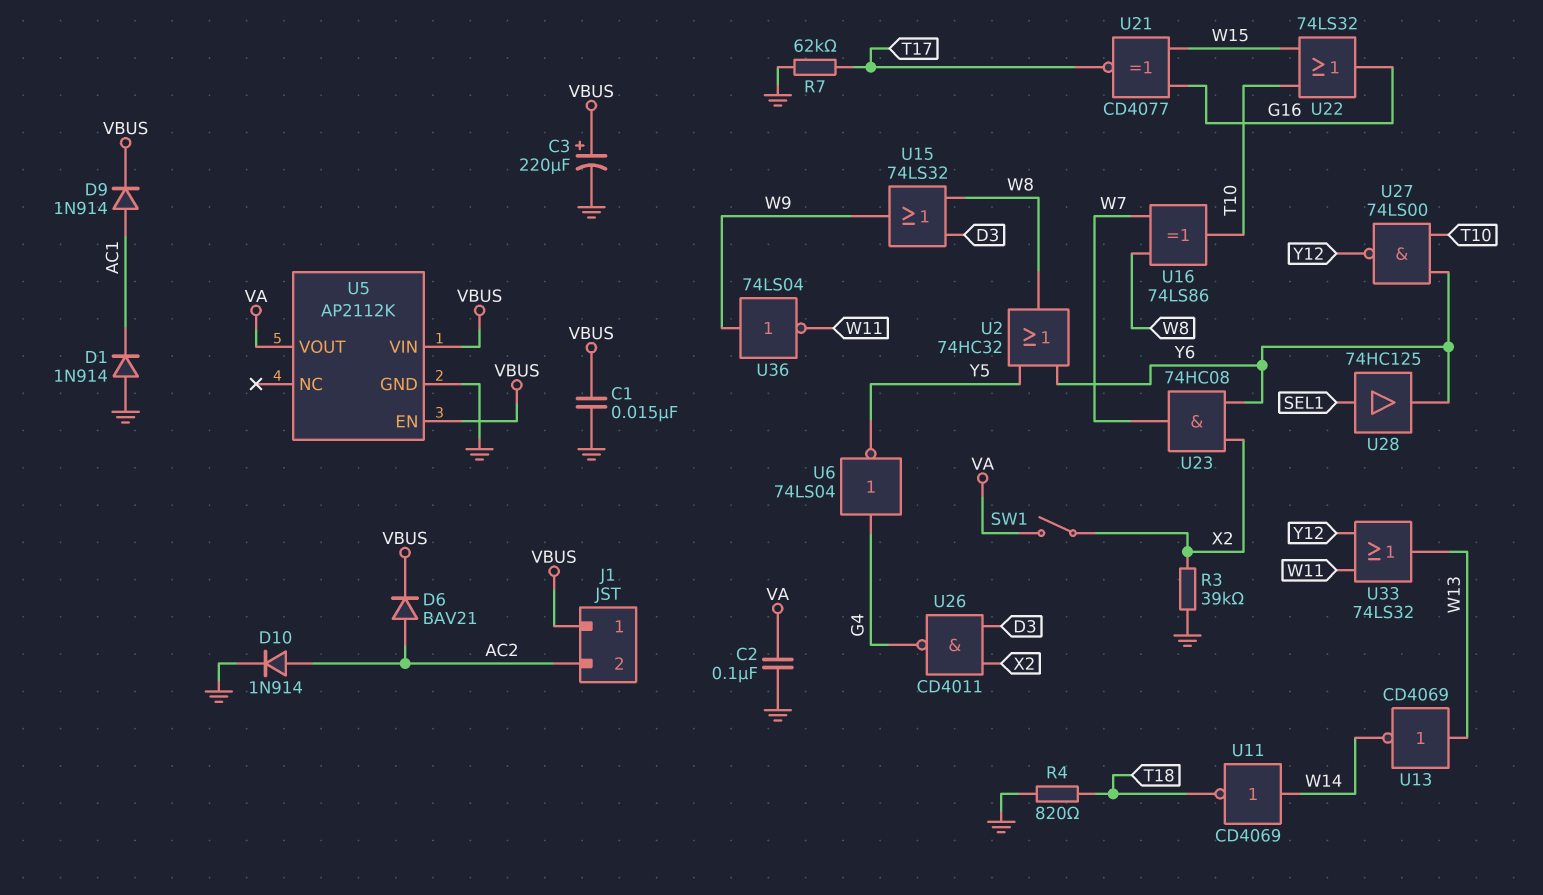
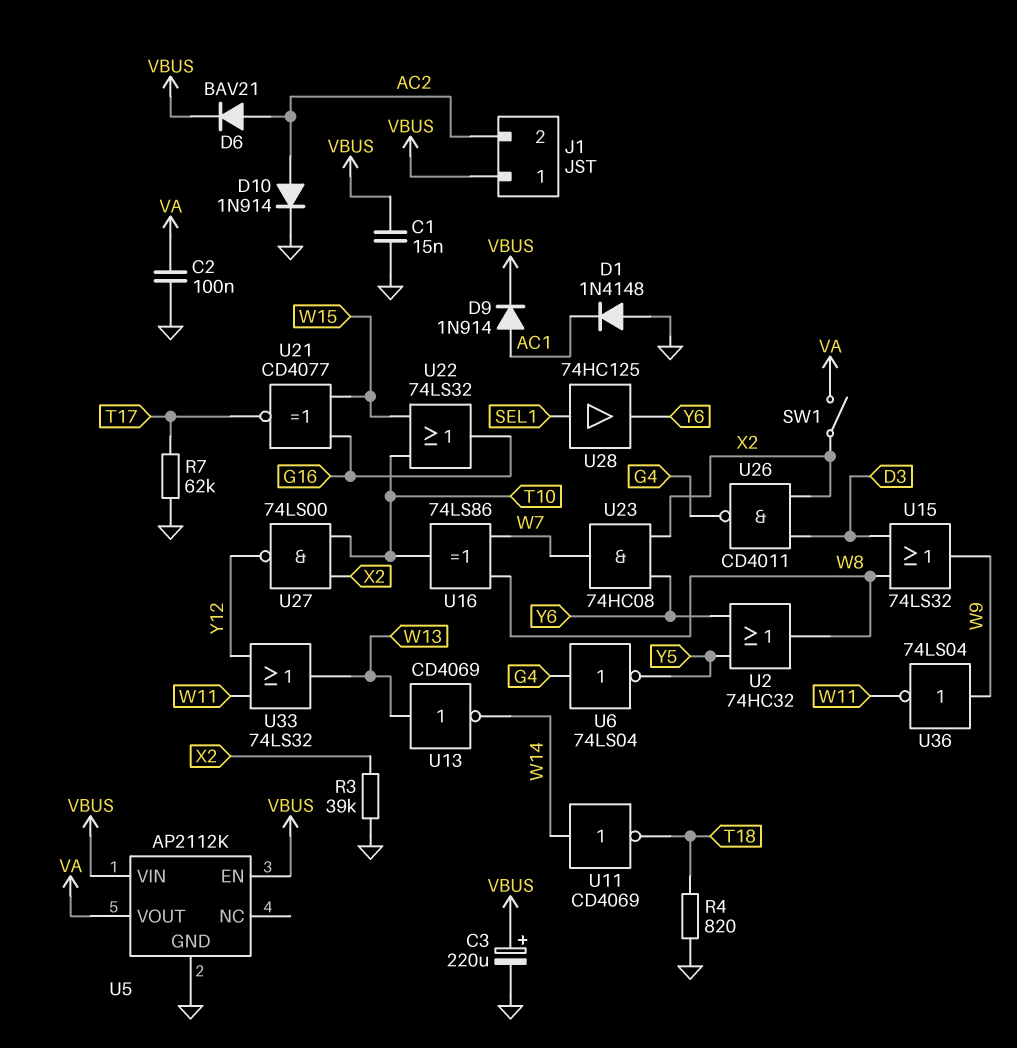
D1: diode 1N914 (A GND, K AC1) -> diode 1N4148 (A GND, K AC1)
U27: NAND 74LS00 (in T10, in Y6, out Y12) -> NAND 74LS00 (in T10, in X2, out Y12)

